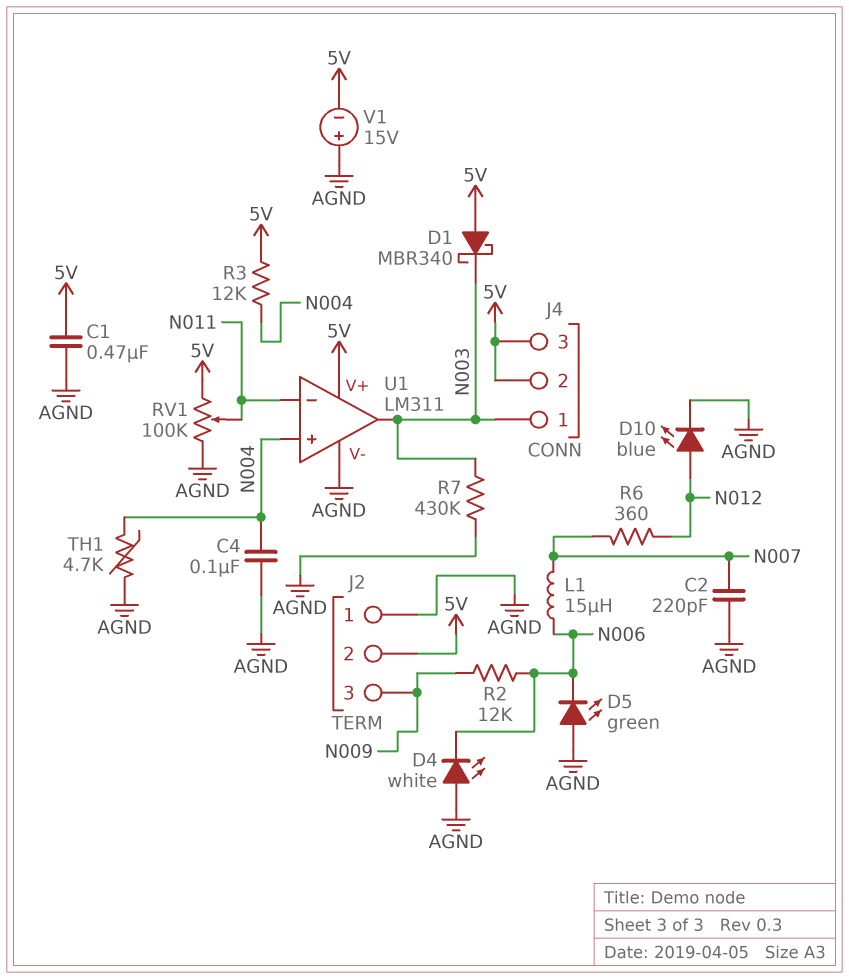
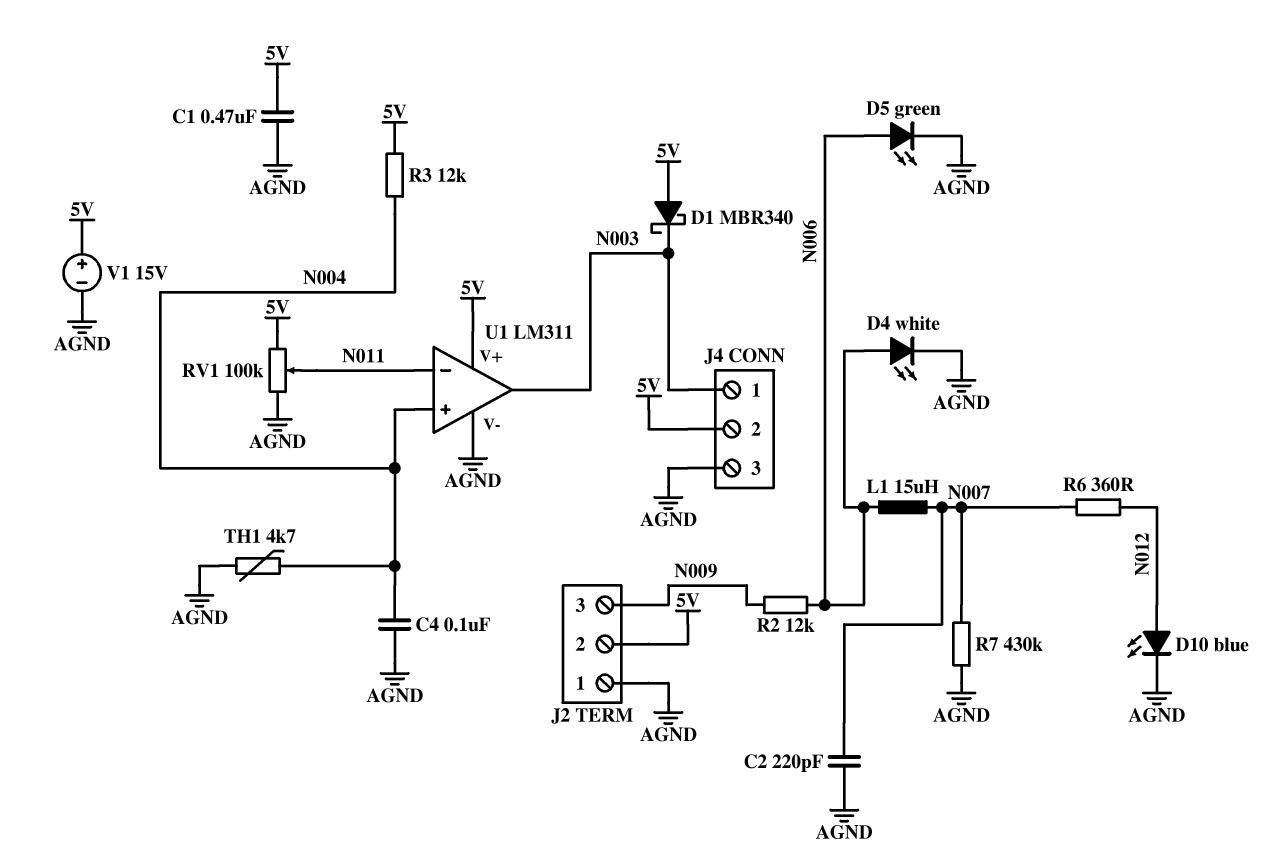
D4: LED white (A AGND, K N006) -> LED white (A N006, K AGND)
D5: LED green (A AGND, K N006) -> LED green (A N006, K AGND)
J4 pin 3: 5V -> AGND
R7: 430k (AGND, N003) -> 430k (AGND, N007)
V1: 15V (plus AGND, minus 5V) -> 15V (plus 5V, minus AGND)

